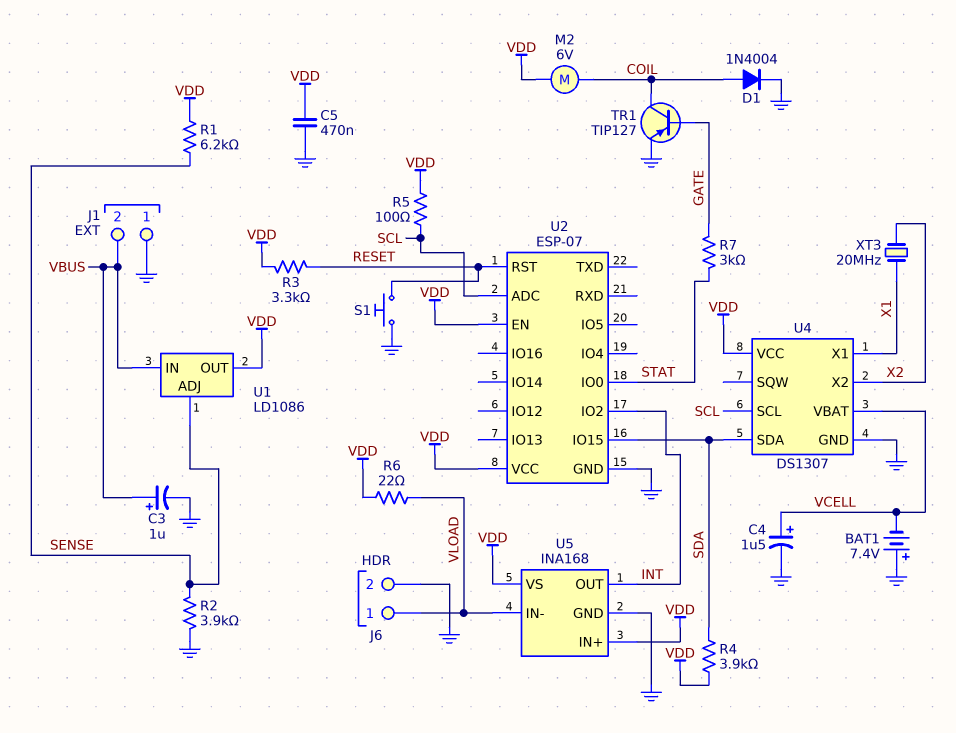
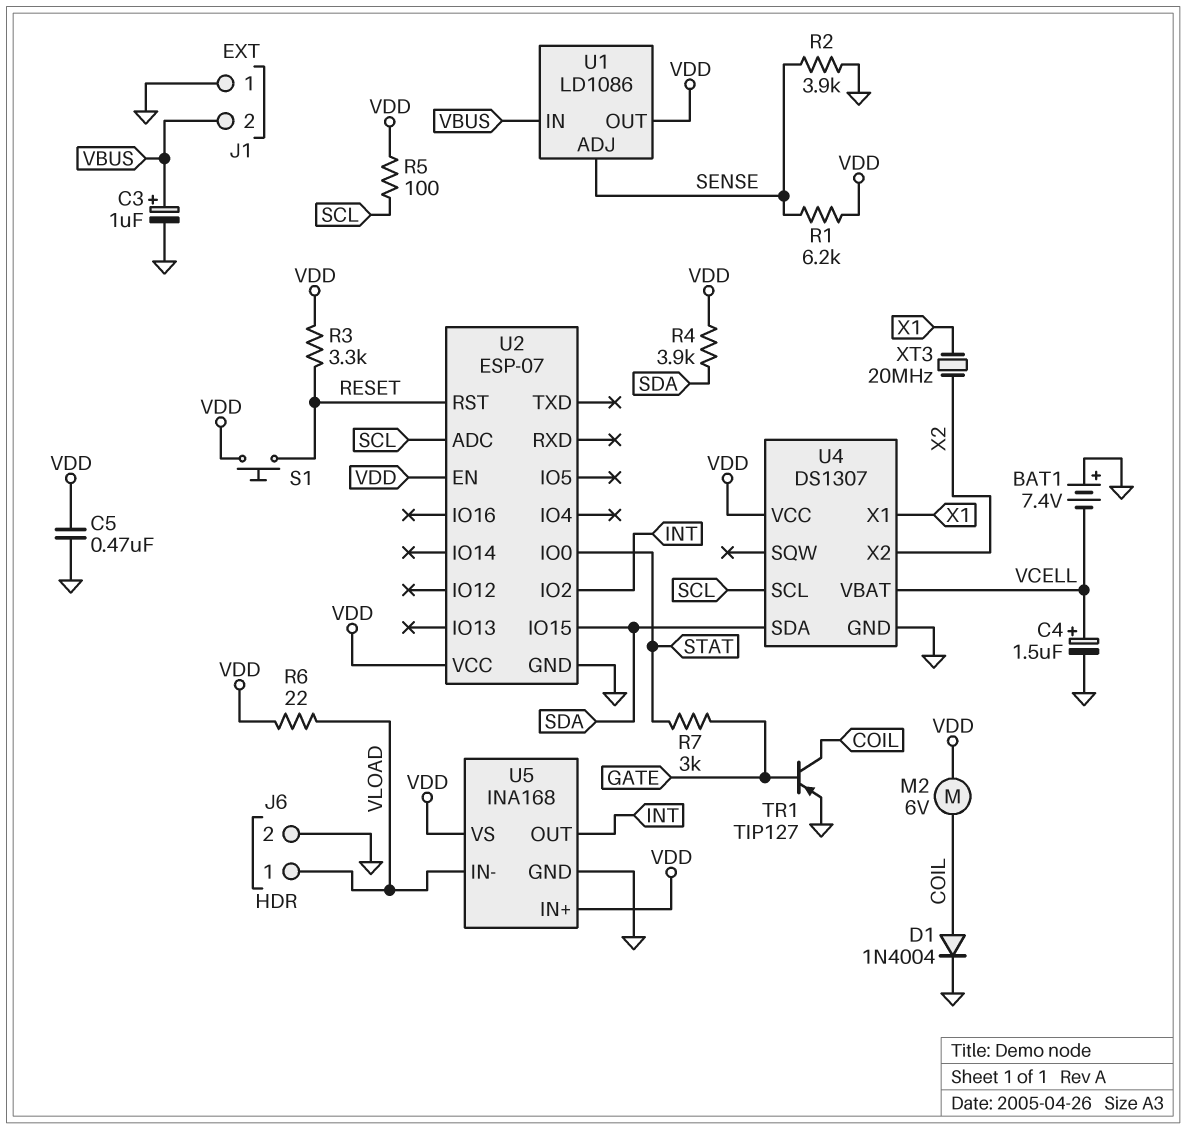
S1: button (GND, RESET) -> button (RESET, VDD)

